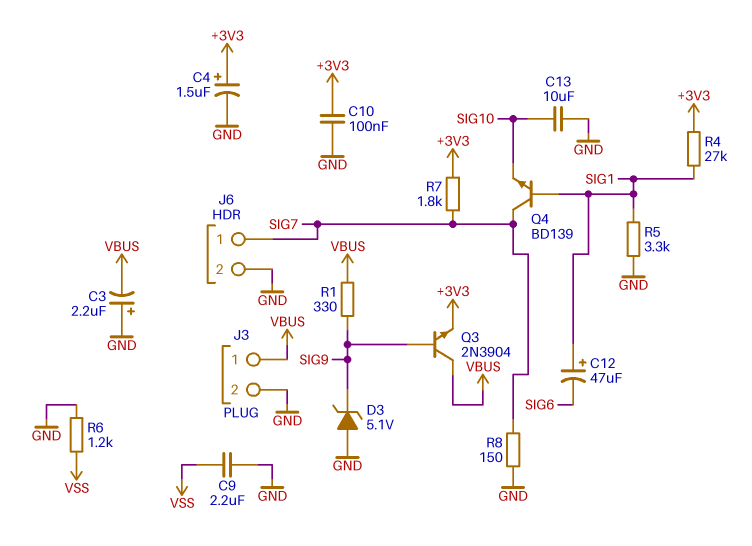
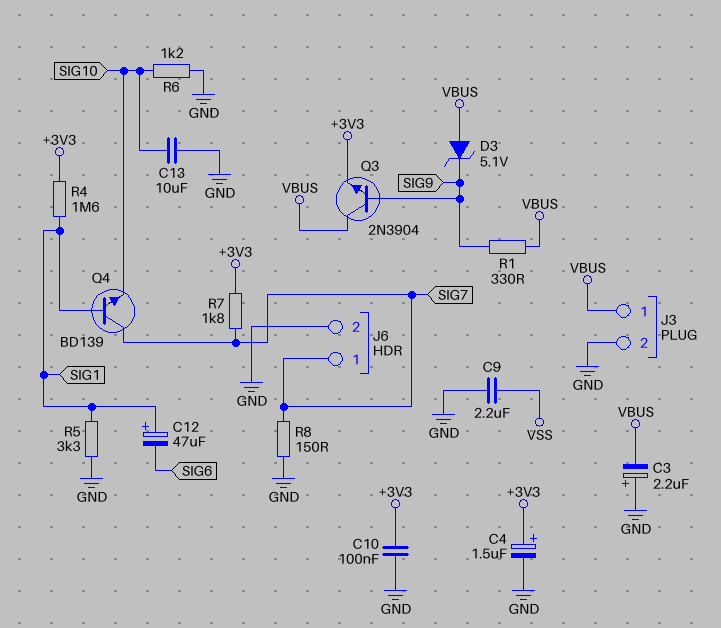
D3: zener 5.1V (A GND, K SIG9) -> zener 5.1V (A VBUS, K SIG9)
R4: 27k (+3V3, SIG1) -> 1.6M (+3V3, SIG1)
R6: 1.2k (GND, VSS) -> 1.2k (GND, SIG10)

